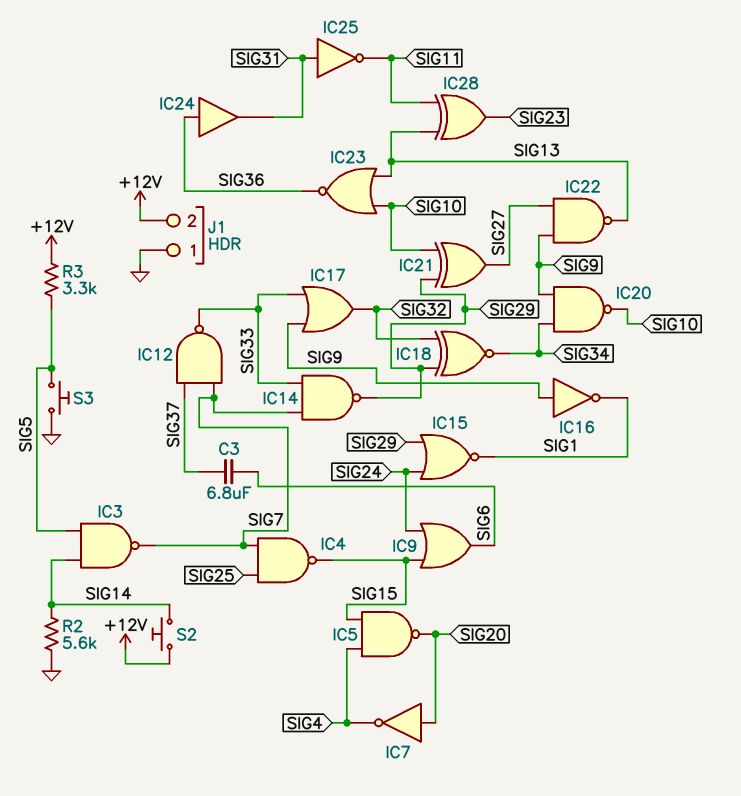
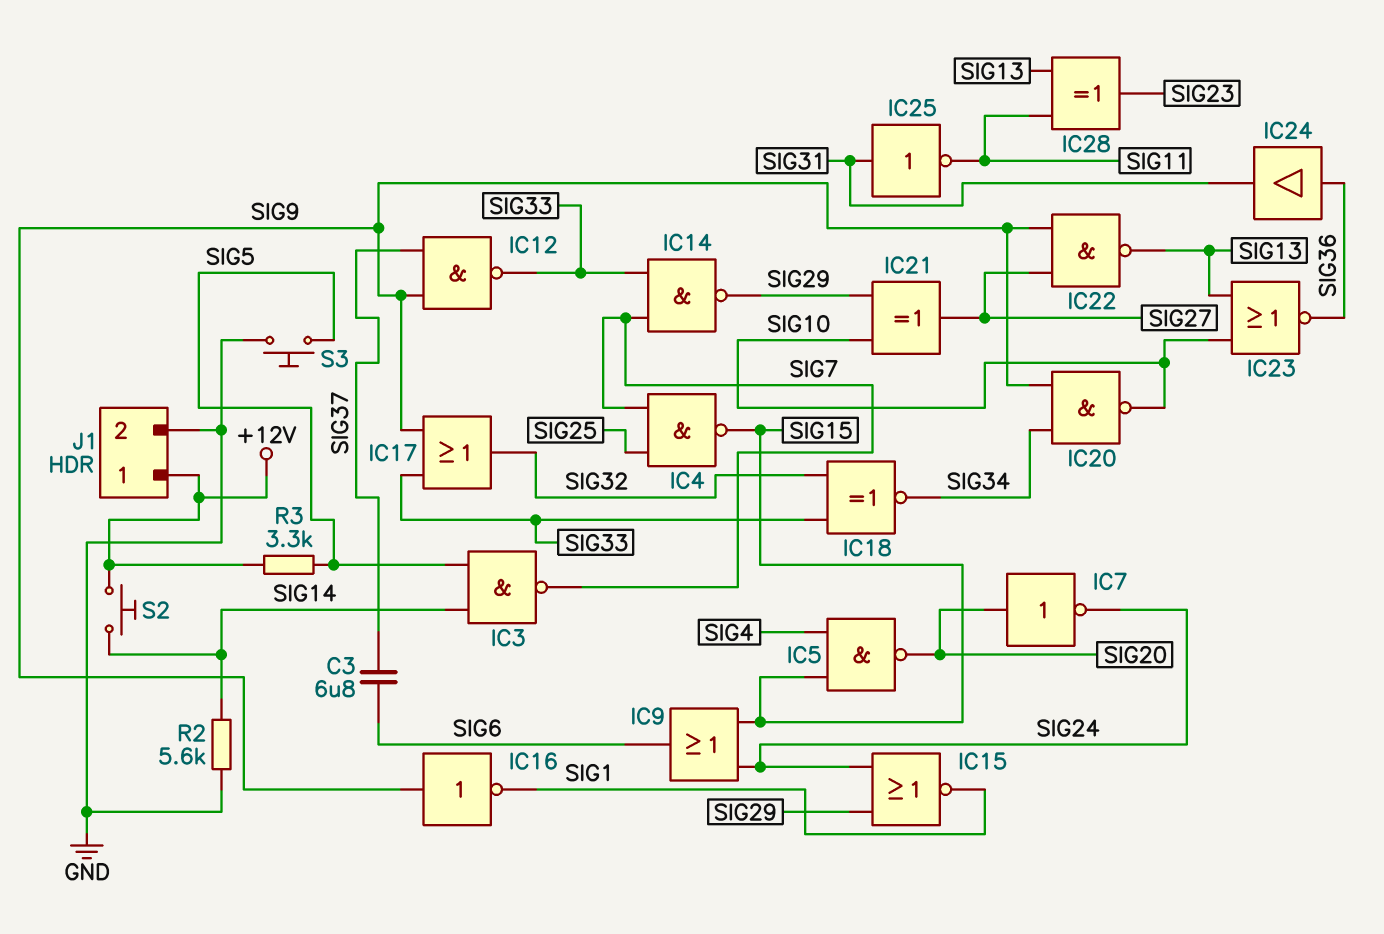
IC7: NOT (in SIG20, out SIG4) -> NOT (in SIG20, out SIG24)
IC12: NAND (in SIG7, in SIG37, out SIG33) -> NAND (in SIG9, in SIG37, out SIG33)
IC18: XNOR (in SIG29, in SIG32, out SIG34) -> XNOR (in SIG32, in SIG33, out SIG34)
J1 pin 1: GND -> +12V
J1 pin 2: +12V -> GND

